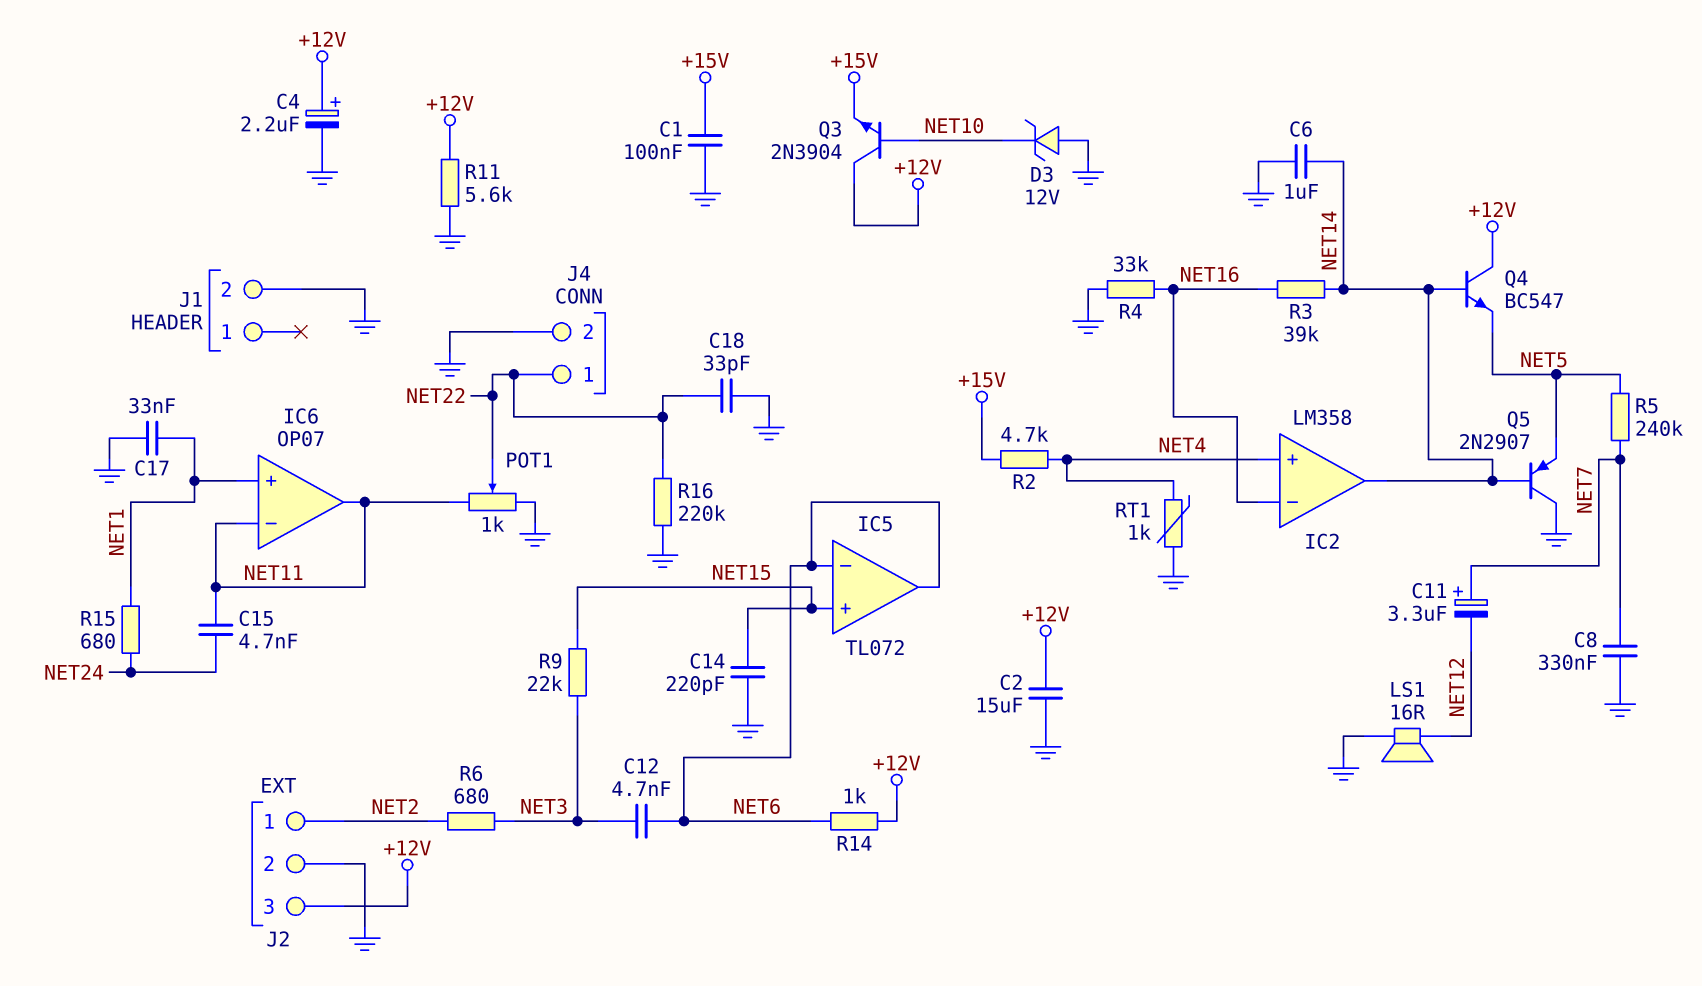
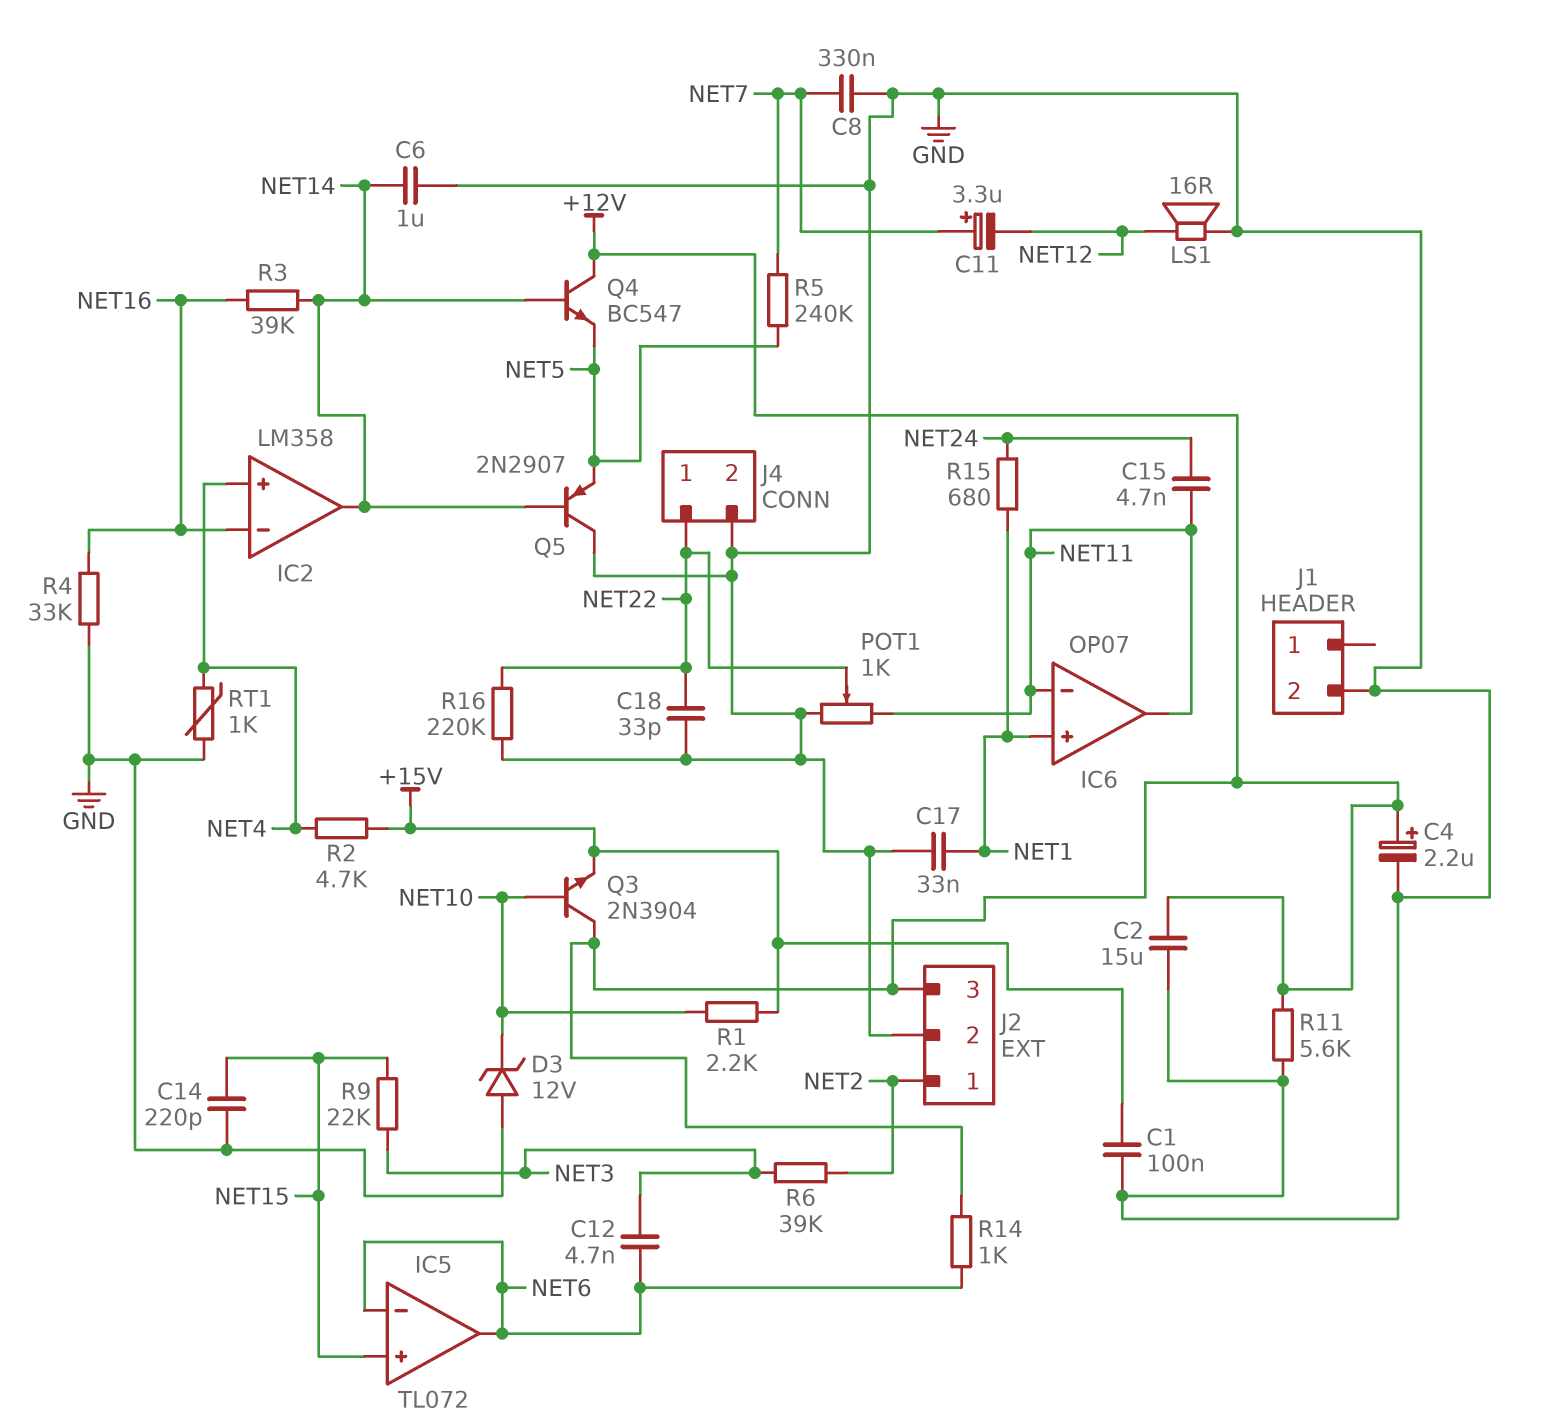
R1: none -> 2.2k (+15V, NET10)
R6: 680 (NET2, NET3) -> 39k (NET2, NET3)

